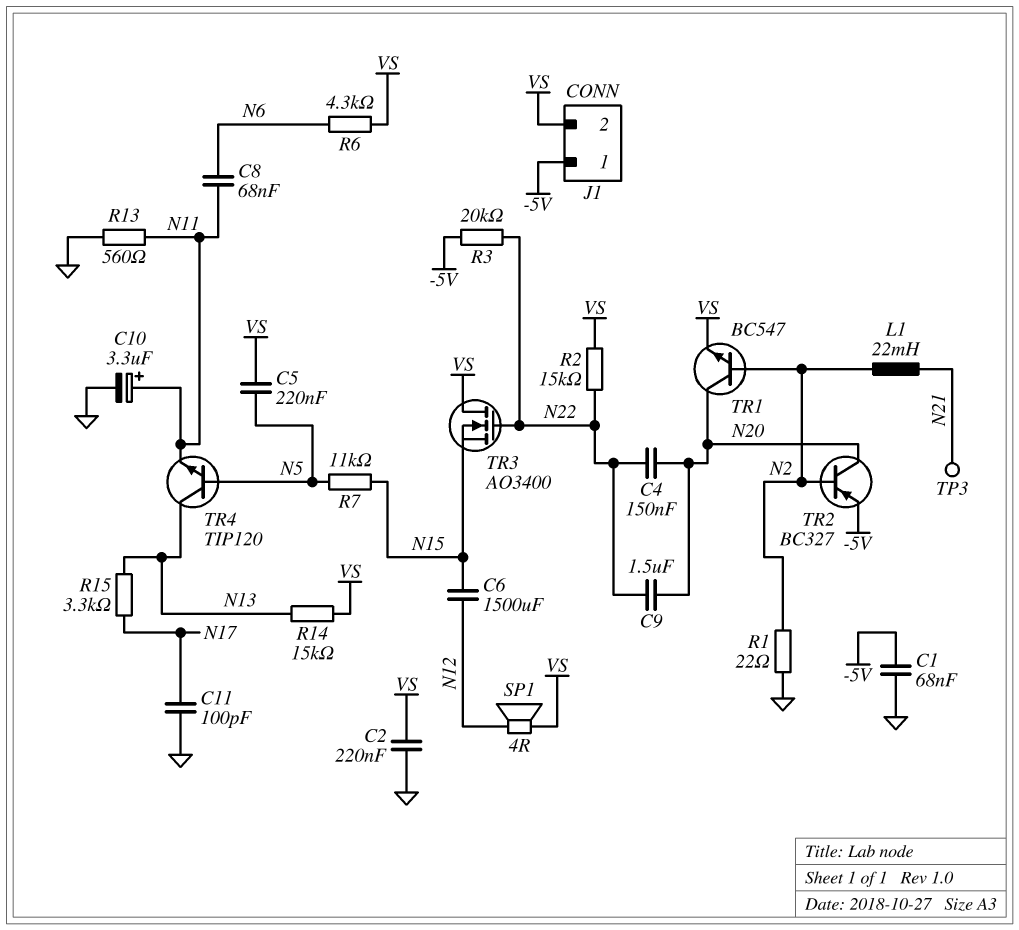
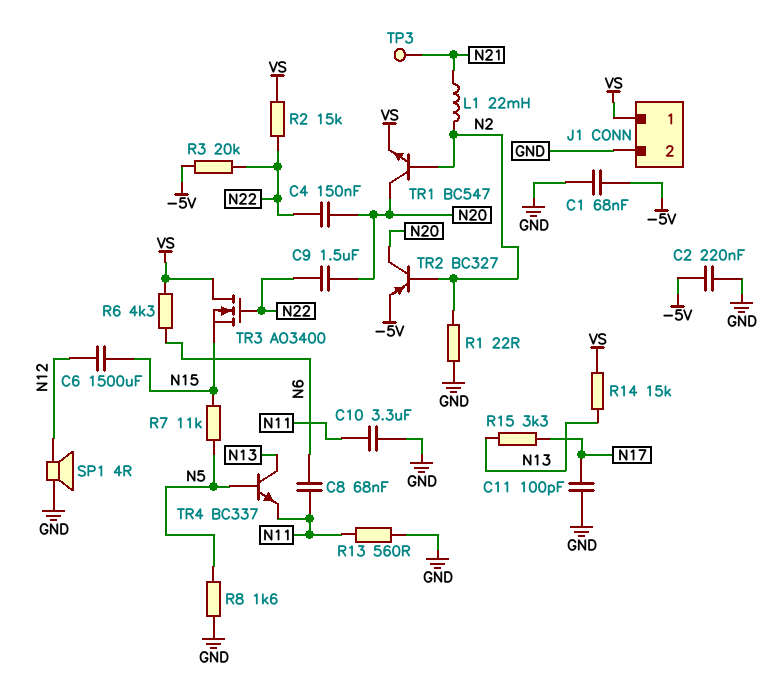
C2: 220nF (GND, VS) -> 220nF (-5V, GND)
C5: 220nF (N5, VS) -> none
C10: 3.3uF (plus N11, minus GND) -> 3.3uF (GND, N11)
J1 pin 1: -5V -> VS
J1 pin 2: VS -> GND
R8: none -> 1.6k (GND, N5)
SP1: speaker 4R (N12, VS) -> speaker 4R (GND, N12)
TR4: NPN TIP120 (B N5, C N13, E N11) -> NPN BC337 (B N5, C N13, E N11)

